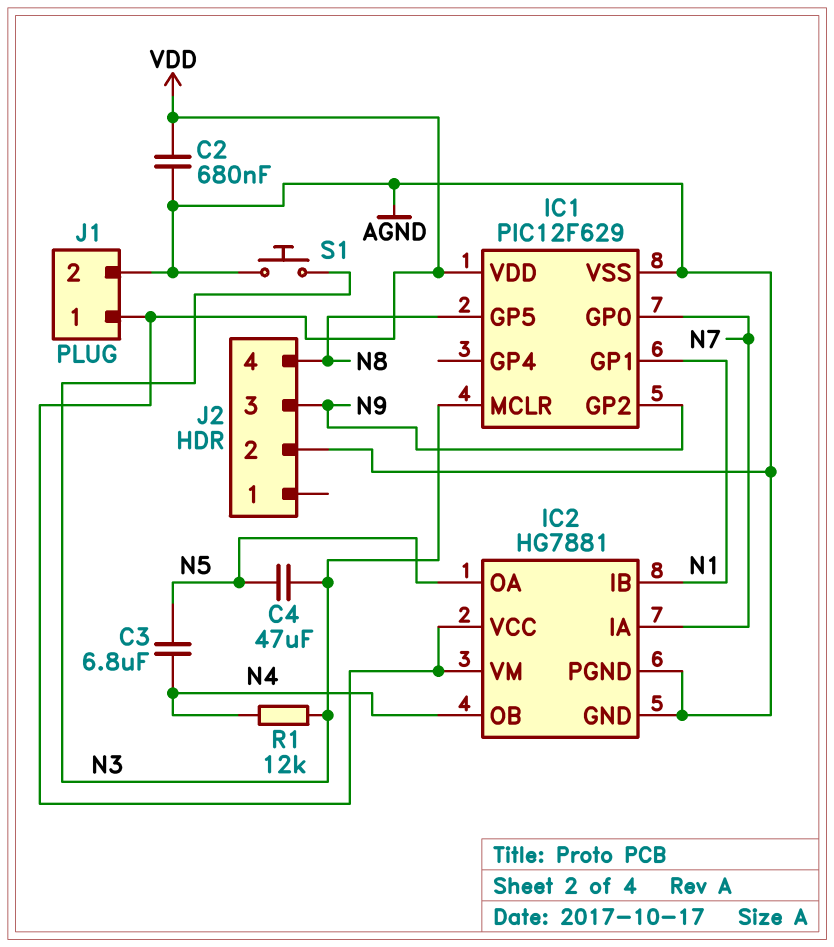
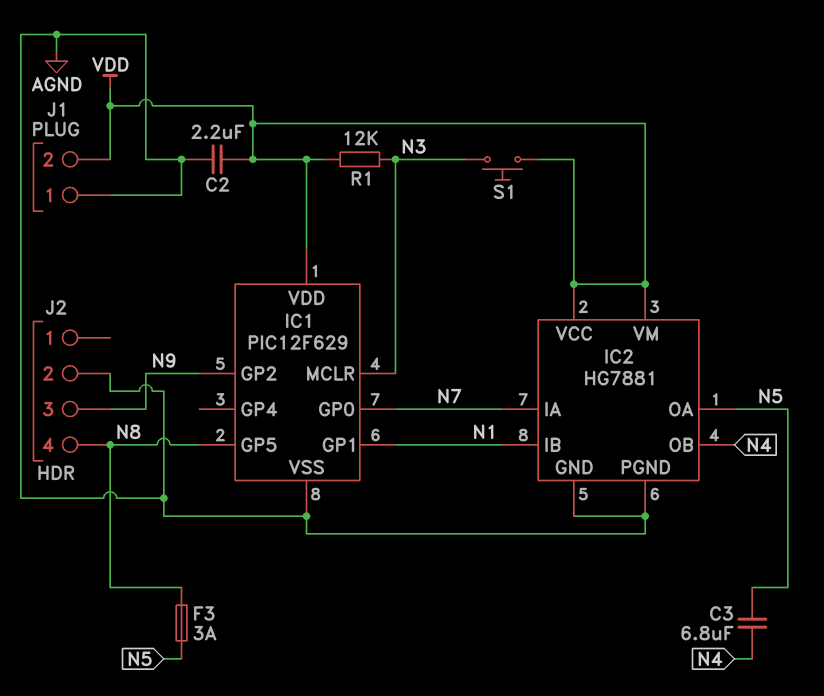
C2: 680nF (AGND, VDD) -> 2.2uF (AGND, VDD)
C4: 47uF (N3, N5) -> none
F3: none -> 3A (N5, N8)
J1 pin 1: VDD -> AGND
J1 pin 2: AGND -> VDD
R1: 12k (N3, N4) -> 12k (N3, VDD)
S1: button (AGND, N3) -> button (N3, VDD)

